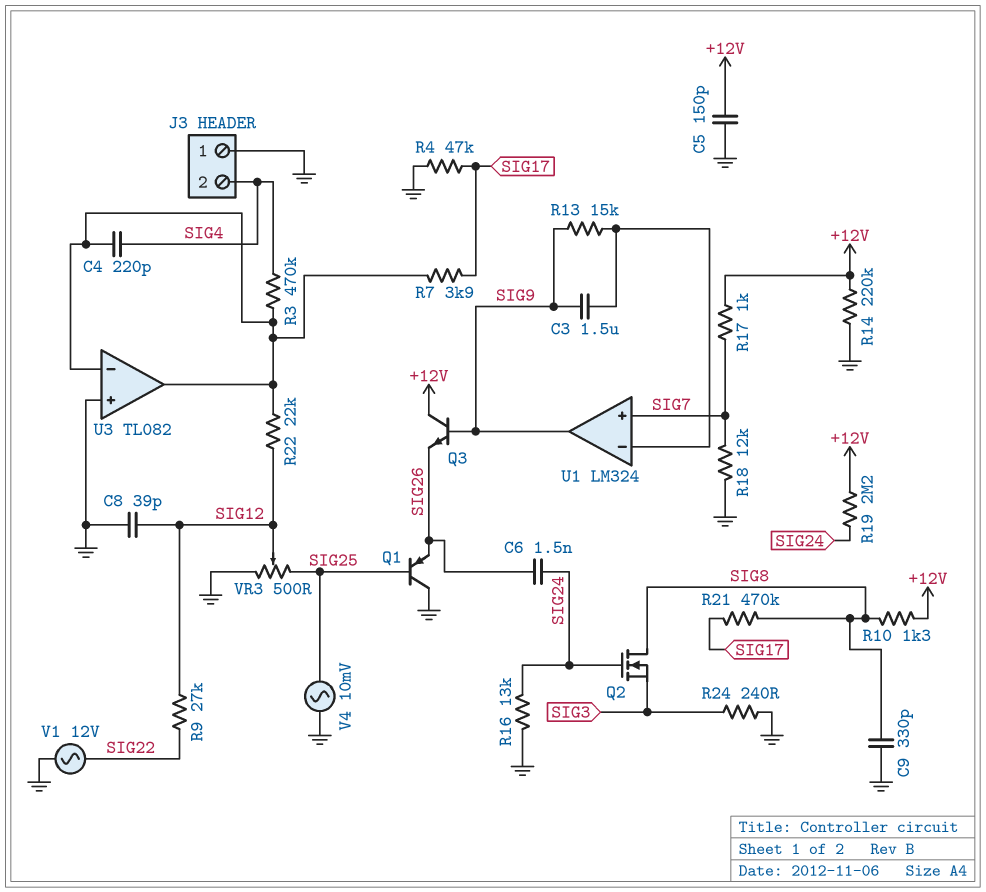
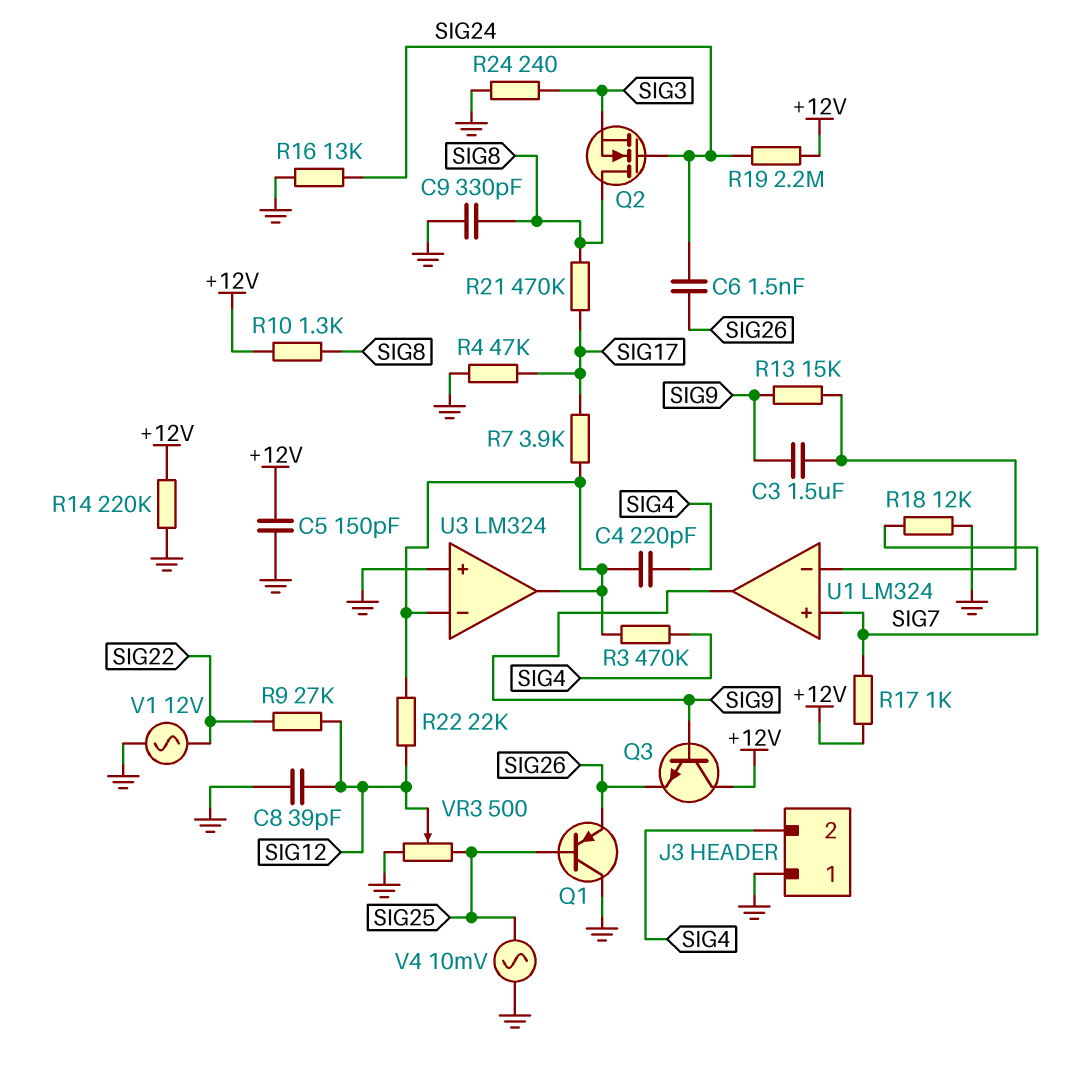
U3: TL082 -> LM324

